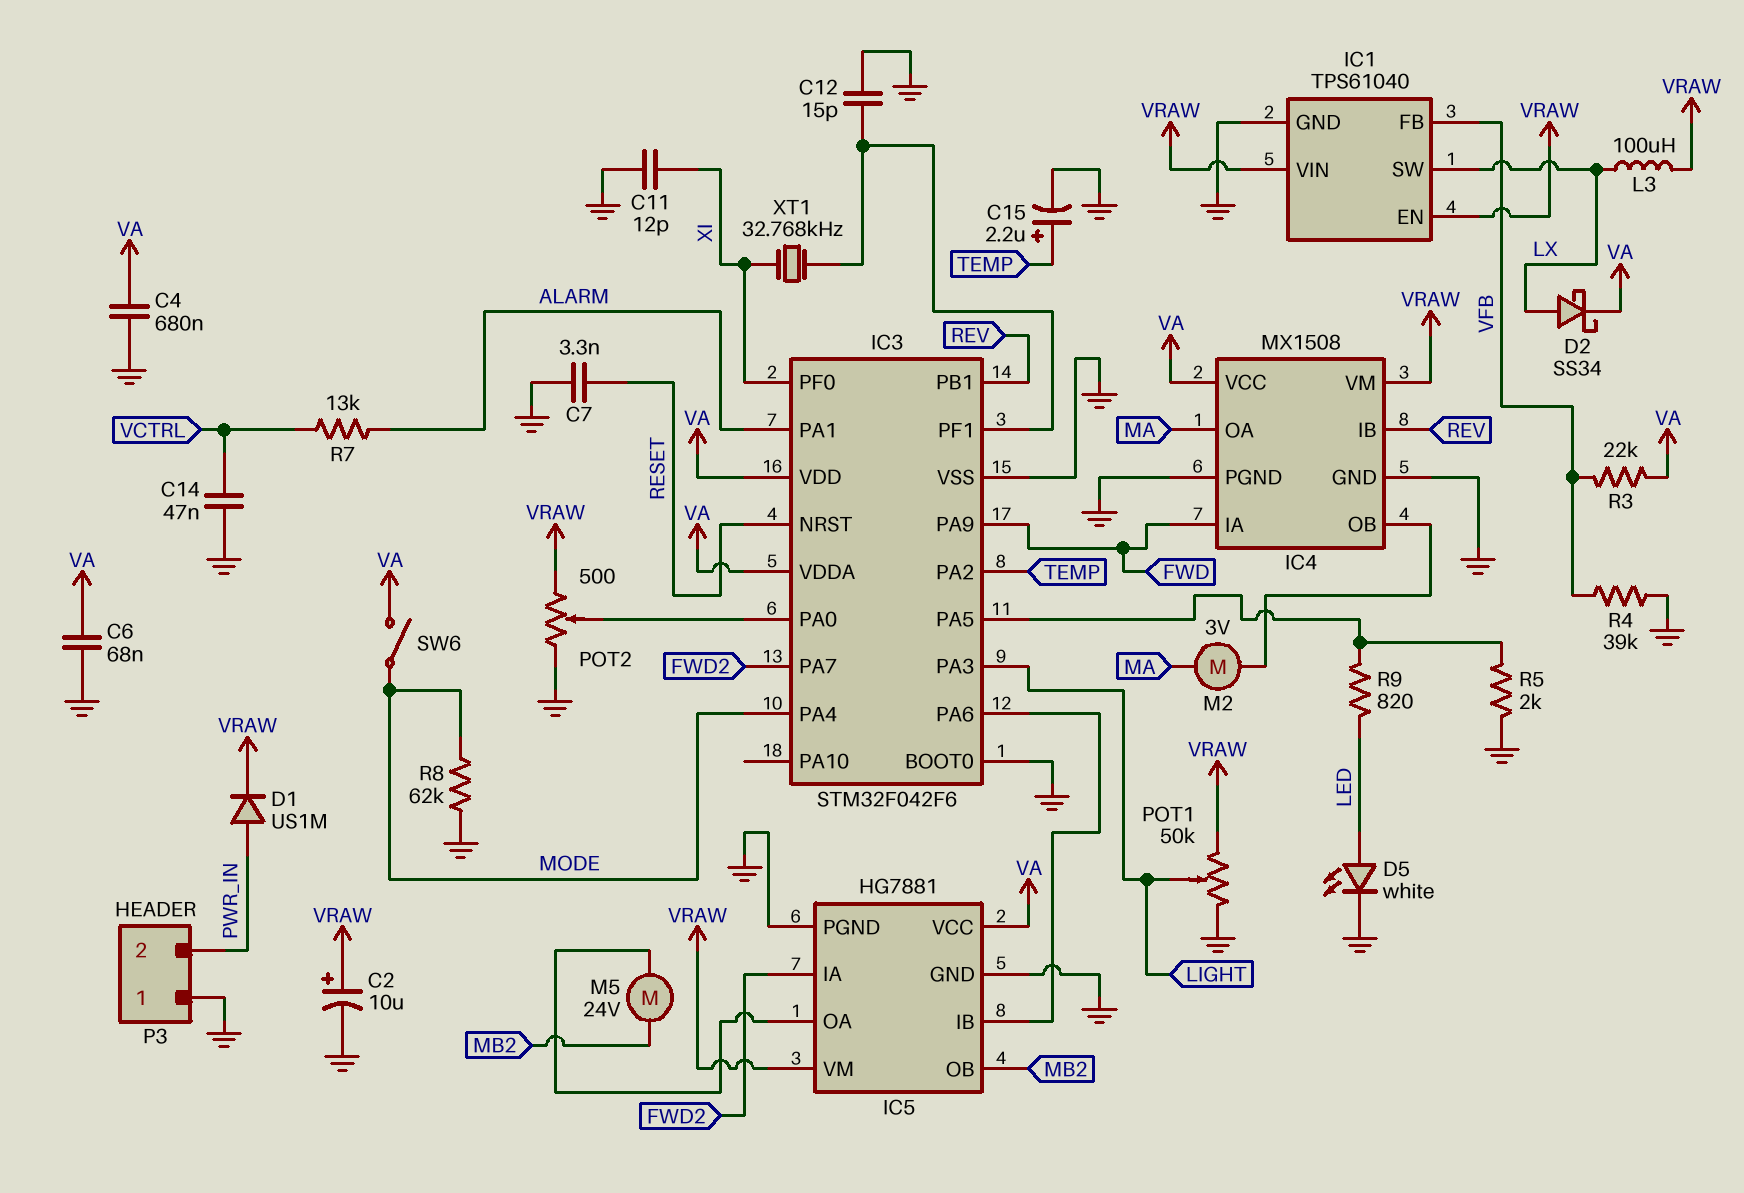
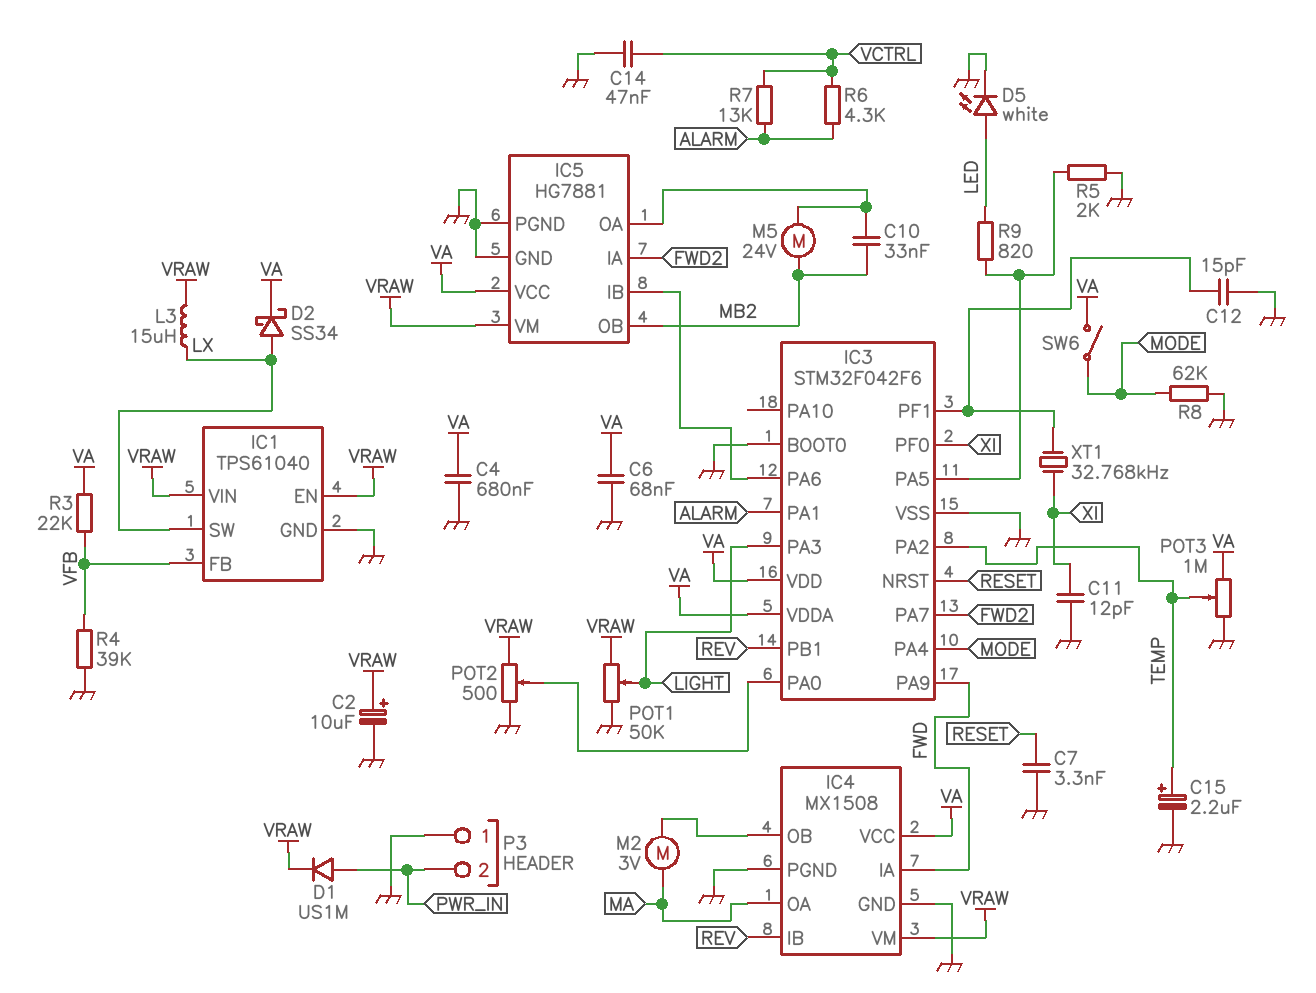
C10: none -> 33nF (IC5/OA, MB2)
L3: 100uH (LX, VRAW) -> 15uH (LX, VRAW)
POT3: none -> 1M (GND, VA, wiper TEMP)
R6: none -> 4.3k (ALARM, VCTRL)

